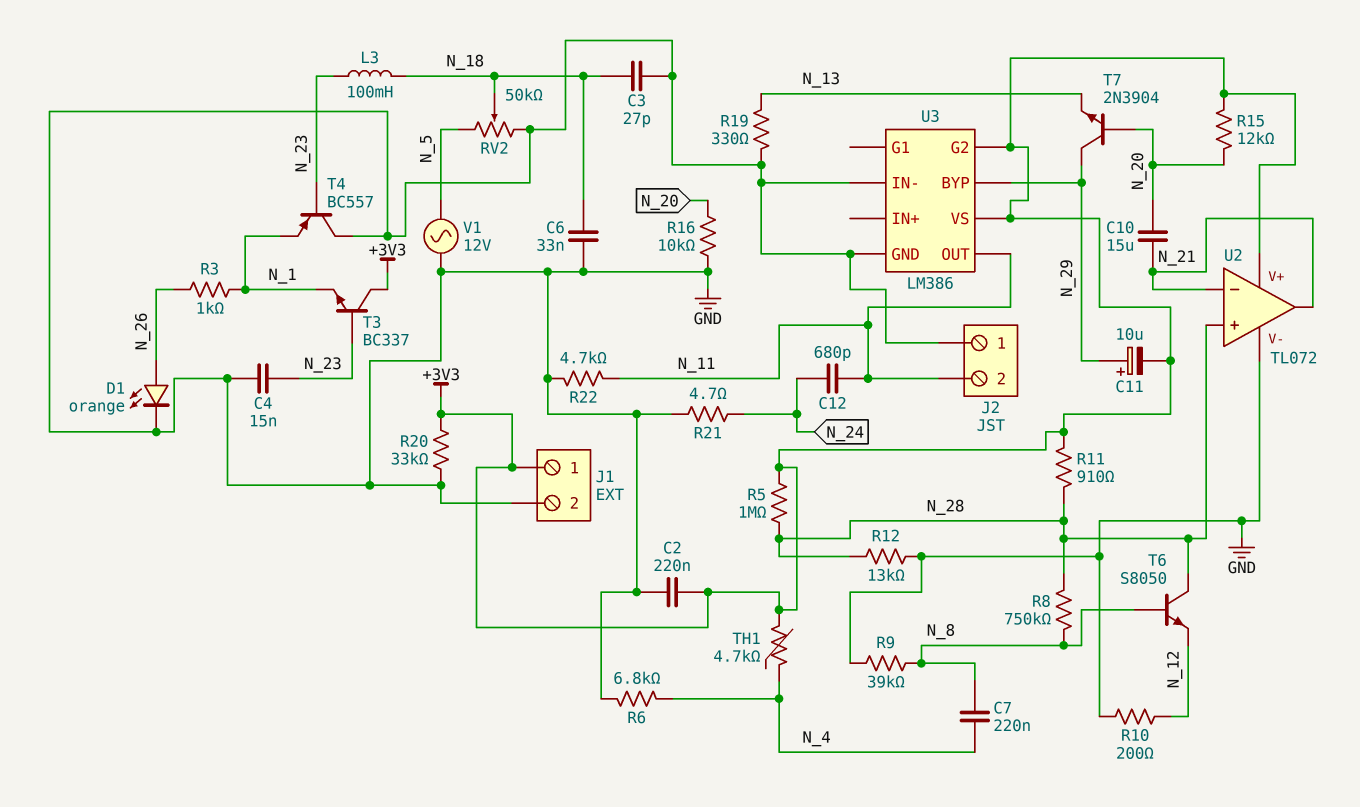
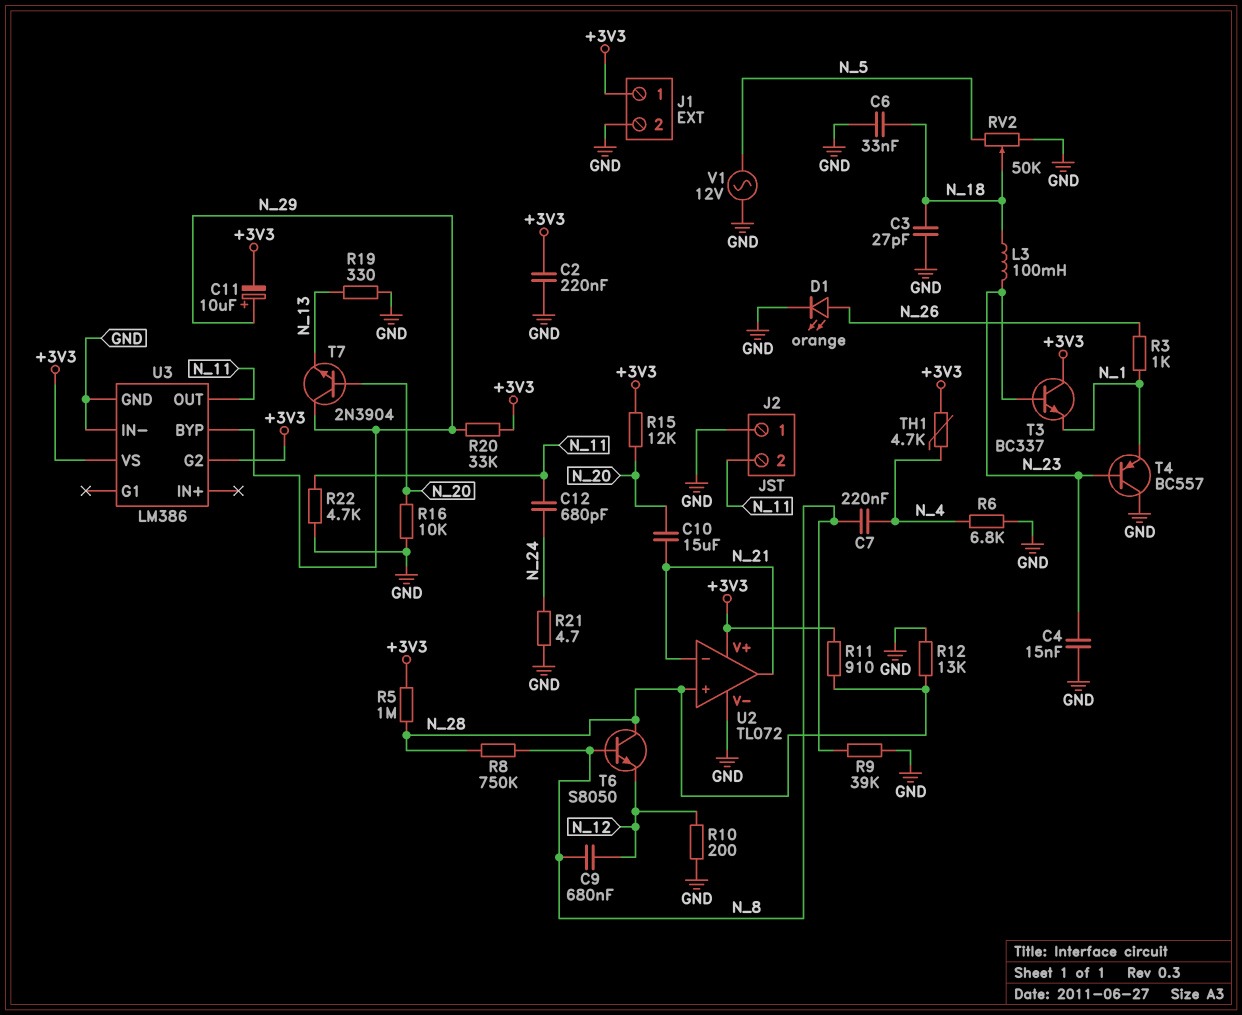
C9: none -> 680nF (N_8, N_12)
R20: 33k (+3V3, GND) -> 33k (+3V3, N_29)

